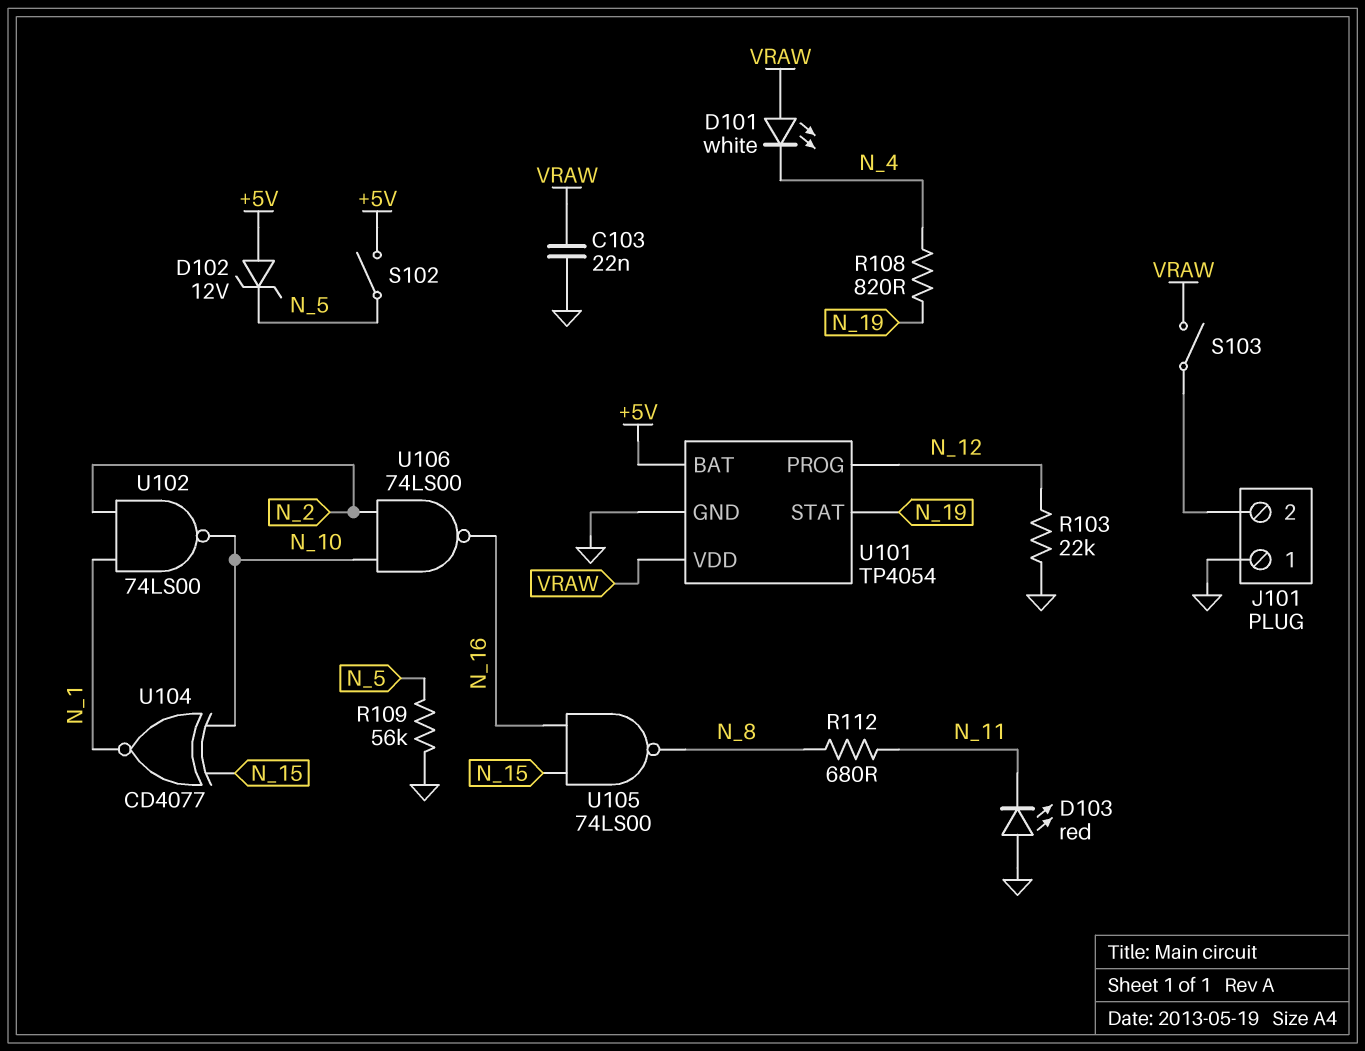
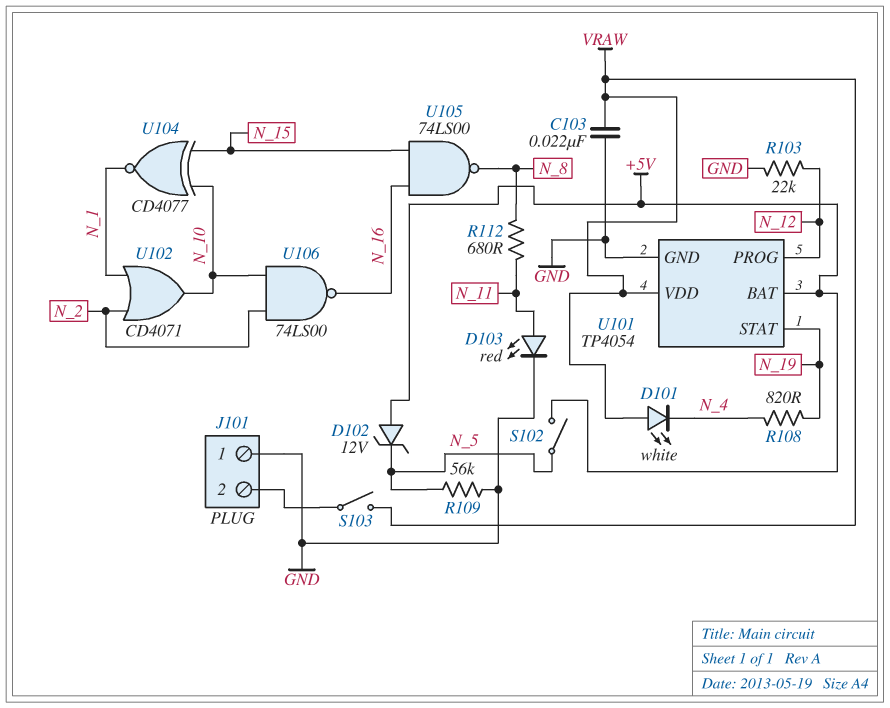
D103: LED red (A GND, K N_11) -> LED red (A N_11, K GND)
U102: NAND 74LS00 (in N_1, in N_2, out N_10) -> OR CD4071 (in N_1, in N_2, out N_10)

